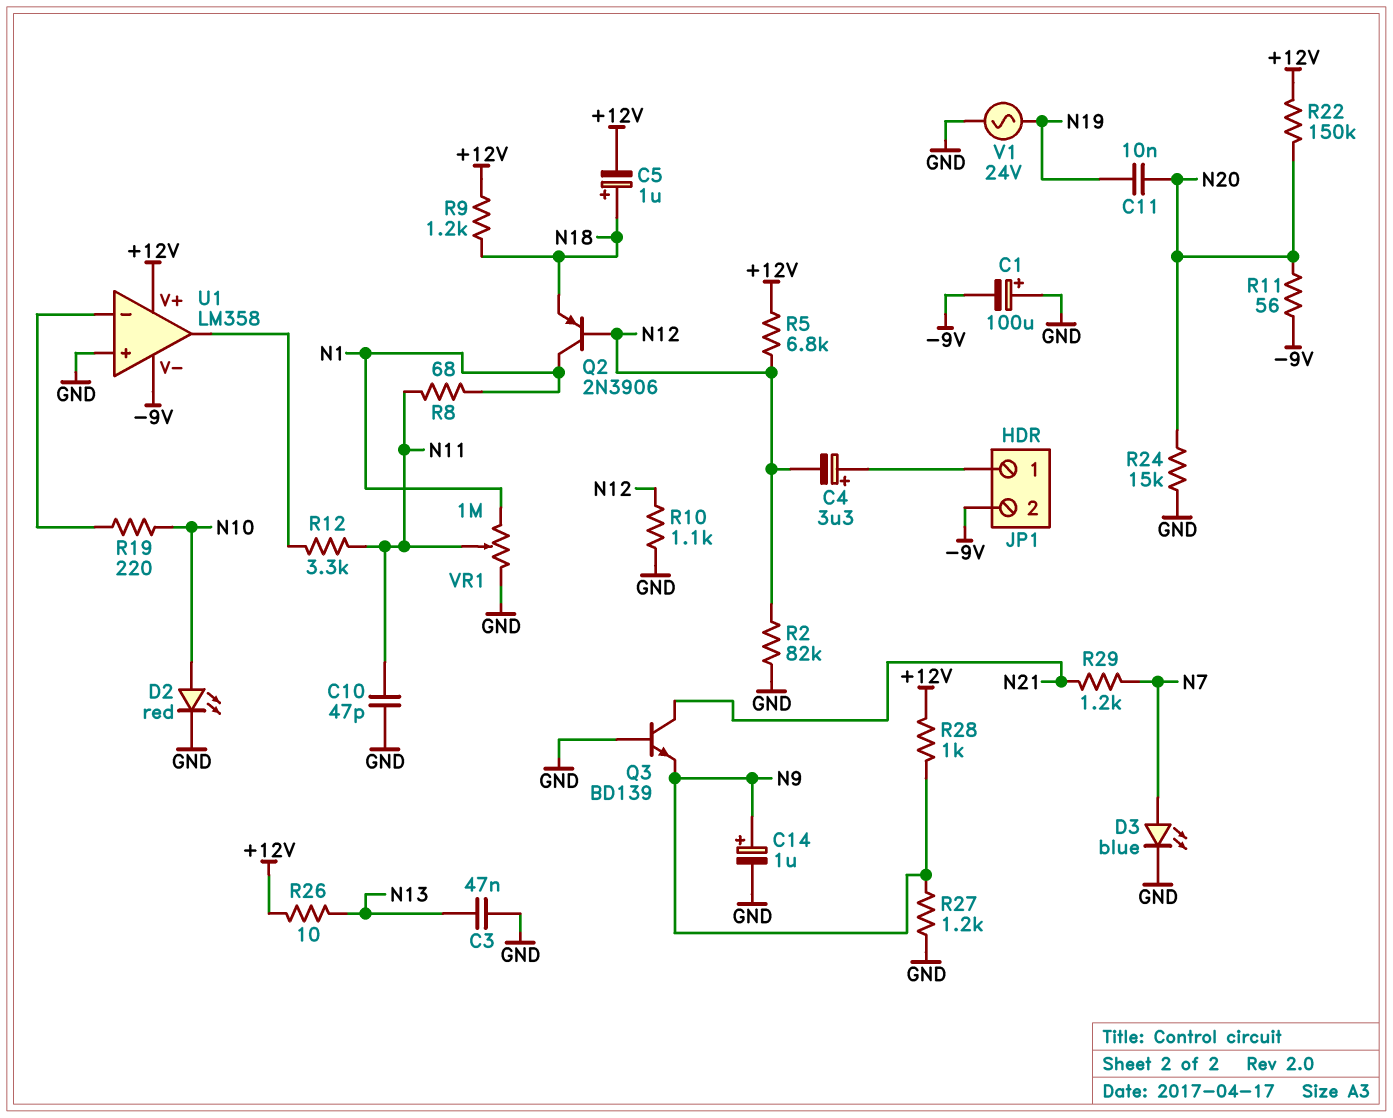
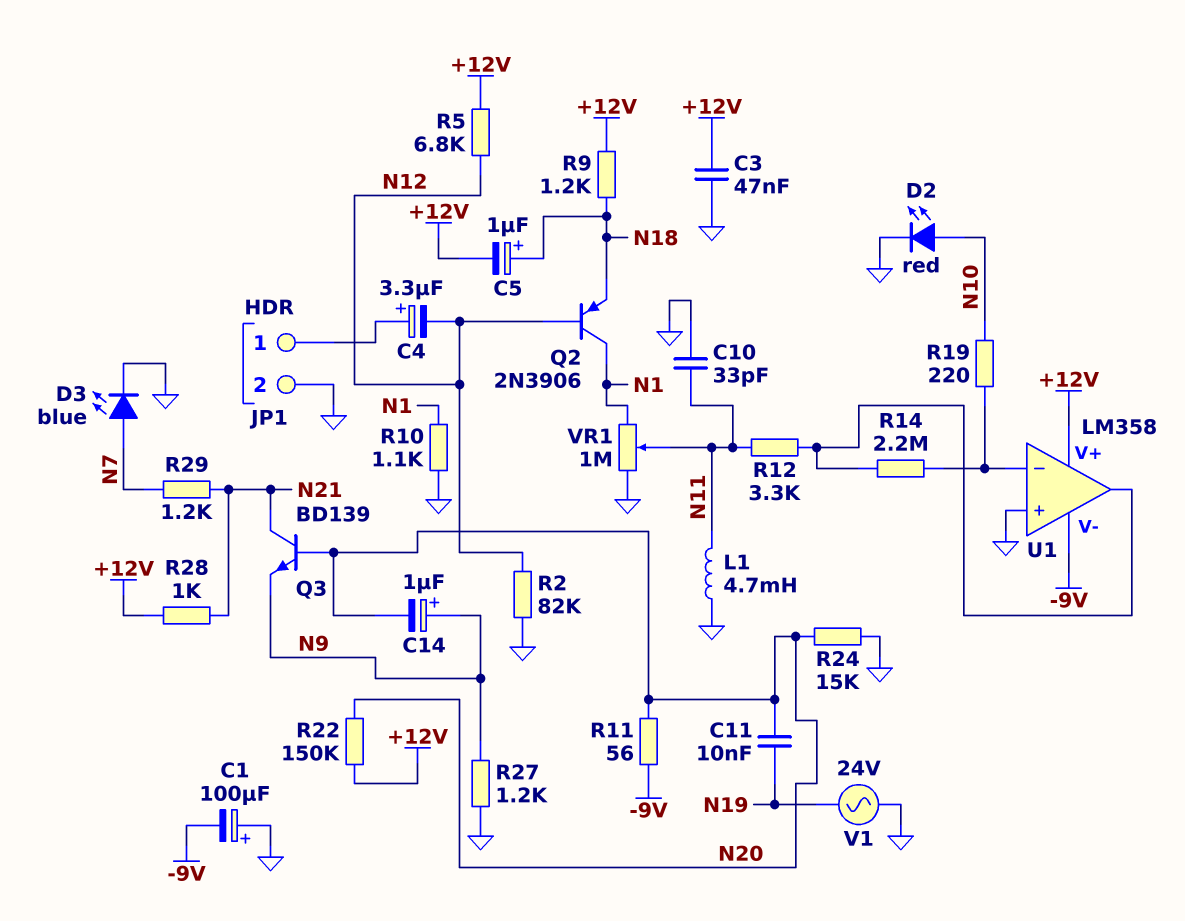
C3: 47nF (GND, N13) -> 47nF (+12V, GND)
C10: 47pF (GND, N11) -> 33pF (GND, N11)
C14: 1uF (plus N9, minus GND) -> 1uF (plus N9, minus N20)
JP1 pin 2: -9V -> GND
L1: none -> 4.7mH (GND, N11)
Q3: NPN BD139 (B GND, C N21, E N9) -> NPN BD139 (B N20, C N21, E N9)
R8: 68 (N1, N11) -> none
R10: 1.1k (GND, N12) -> 1.1k (GND, N1)
R14: none -> 2.2M (U1/in-, U1/out)
R26: 10 (+12V, N13) -> none
R28: 1k (+12V, N9) -> 1k (+12V, N21)

